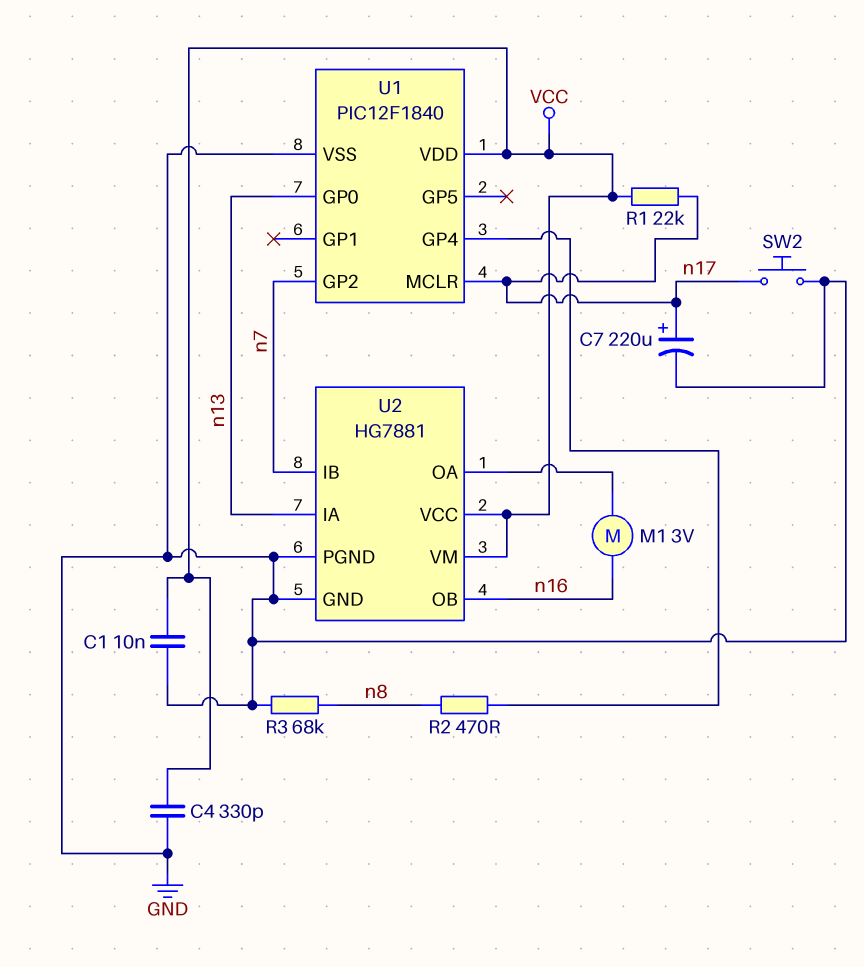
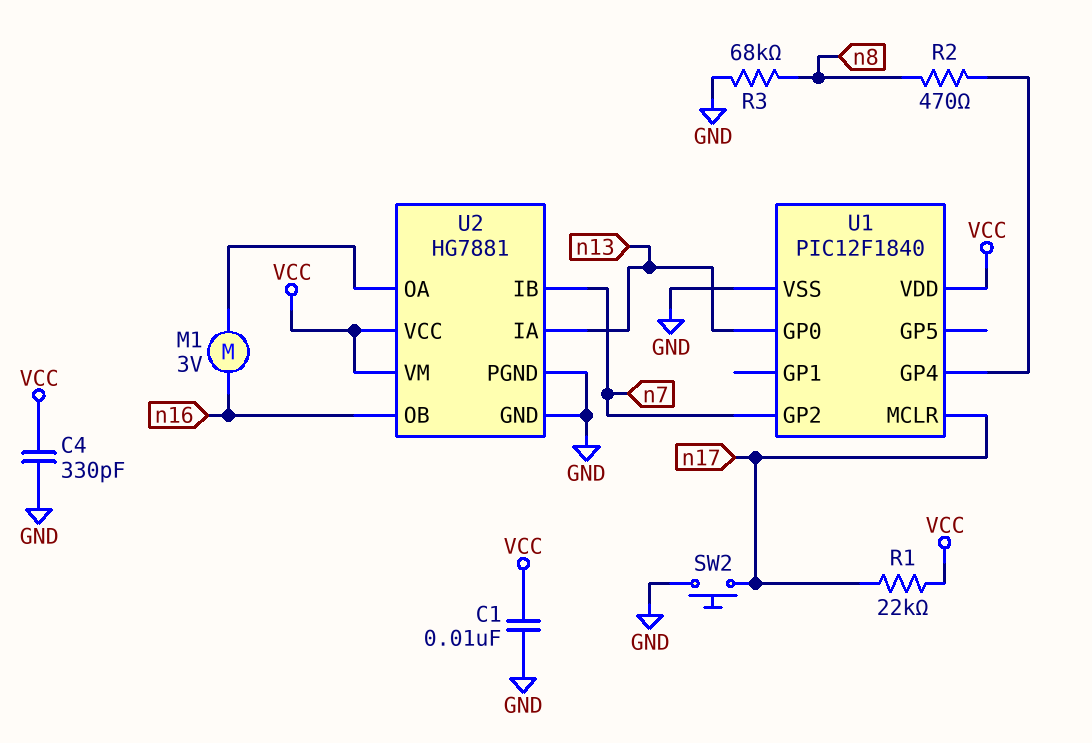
C7: 220uF (plus n17, minus GND) -> none

